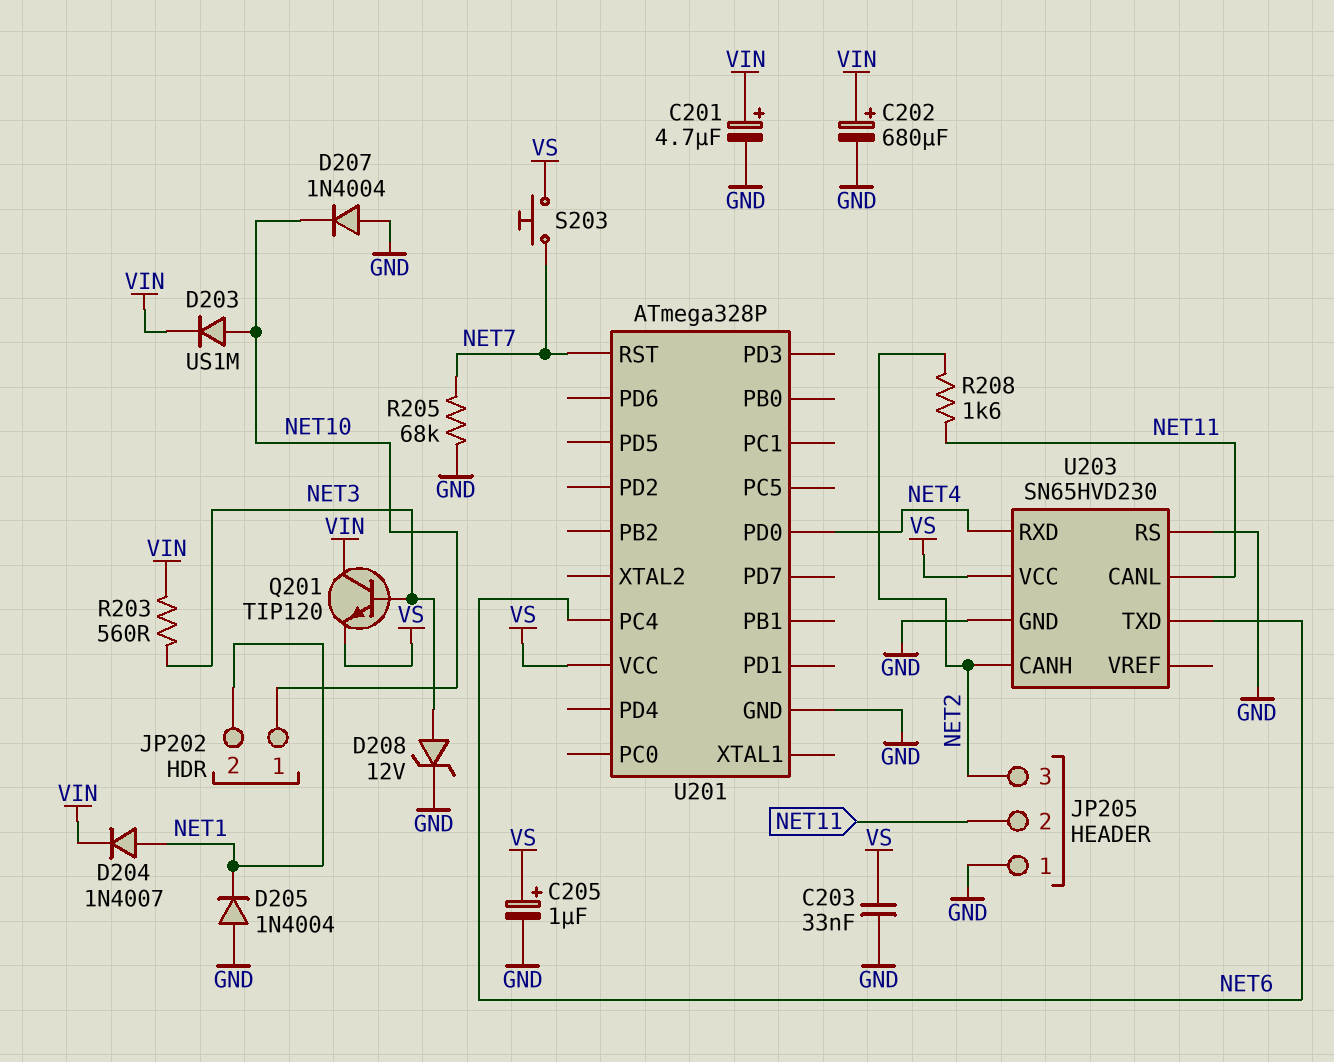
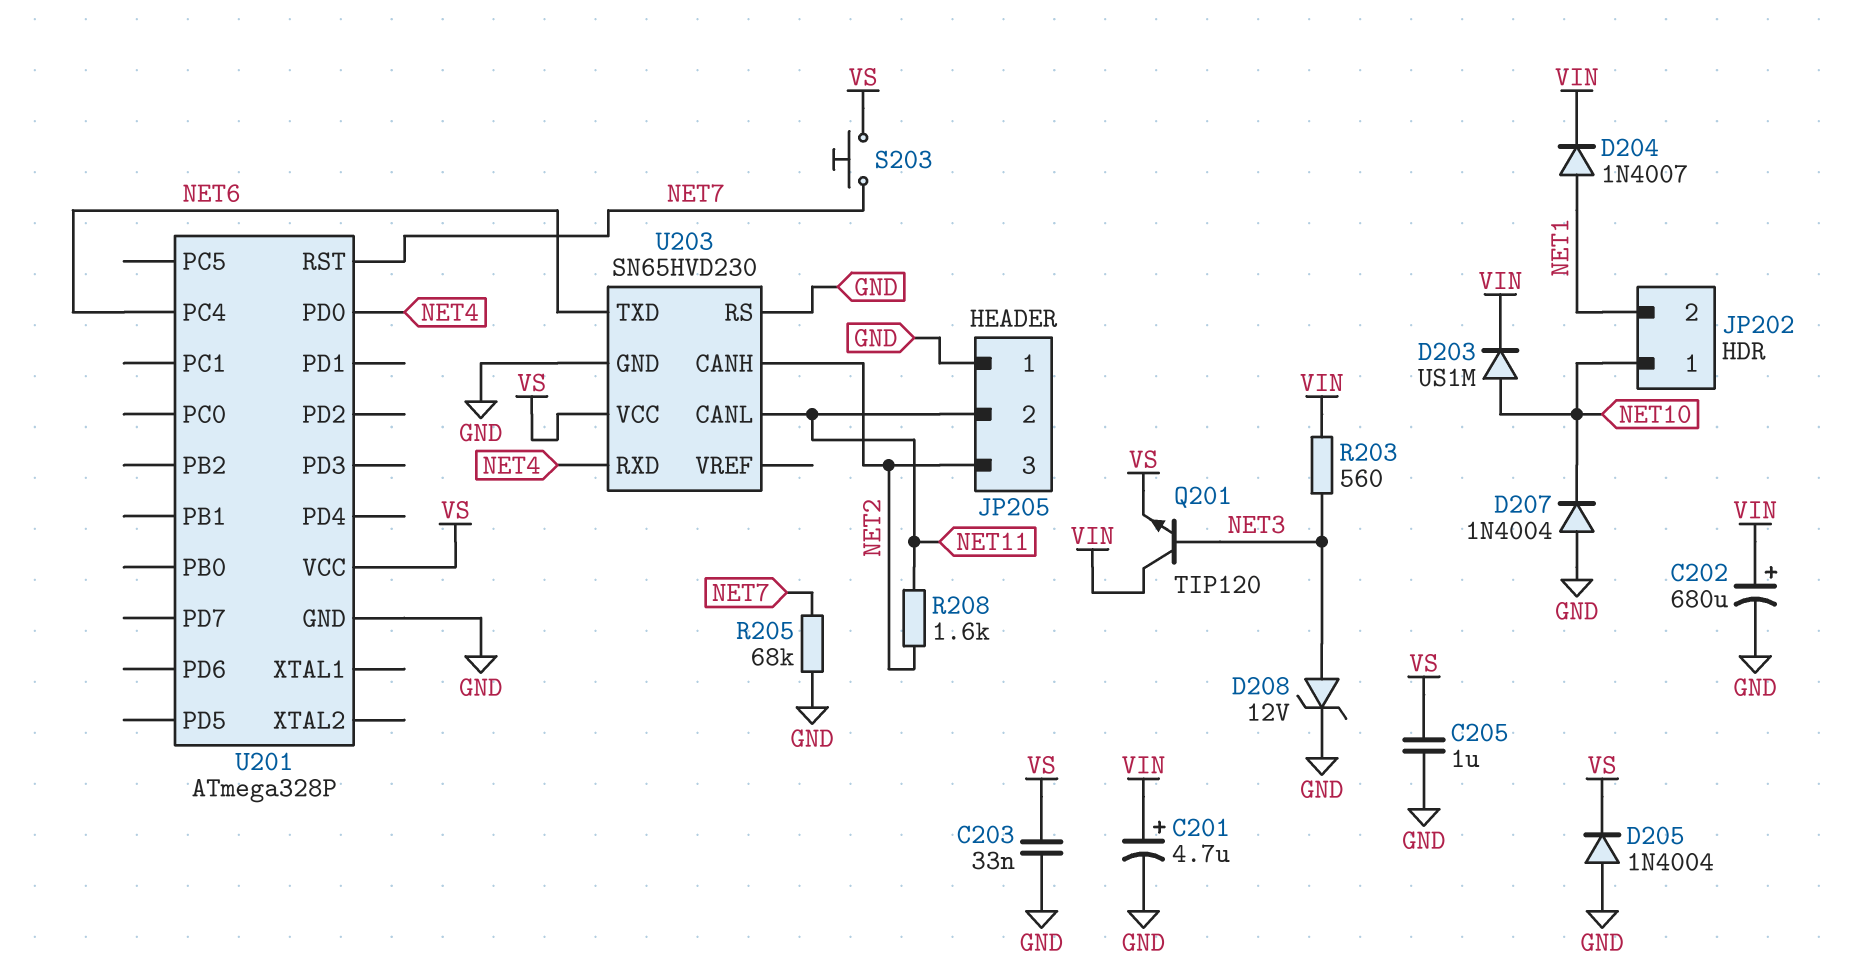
C205: 1uF (plus VS, minus GND) -> 1uF (GND, VS)
D205: diode 1N4004 (A GND, K NET1) -> diode 1N4004 (A GND, K VS)

